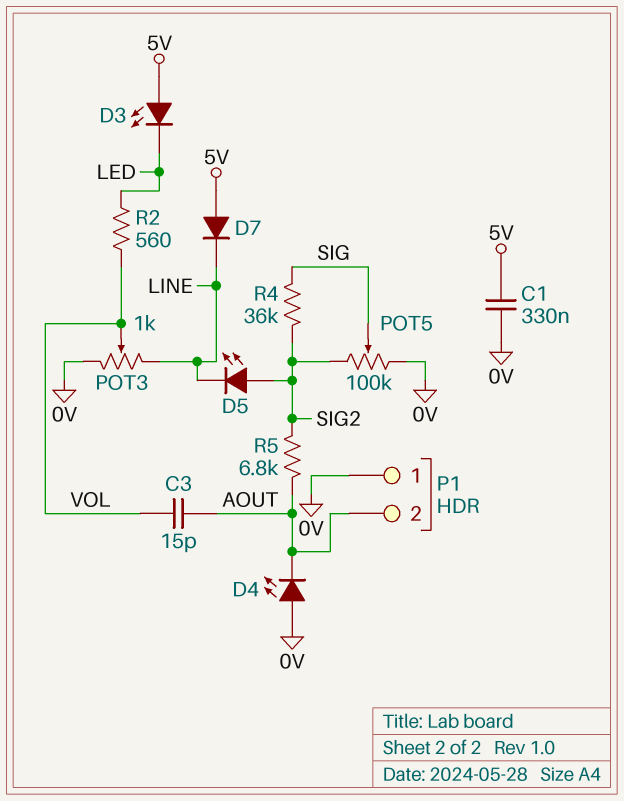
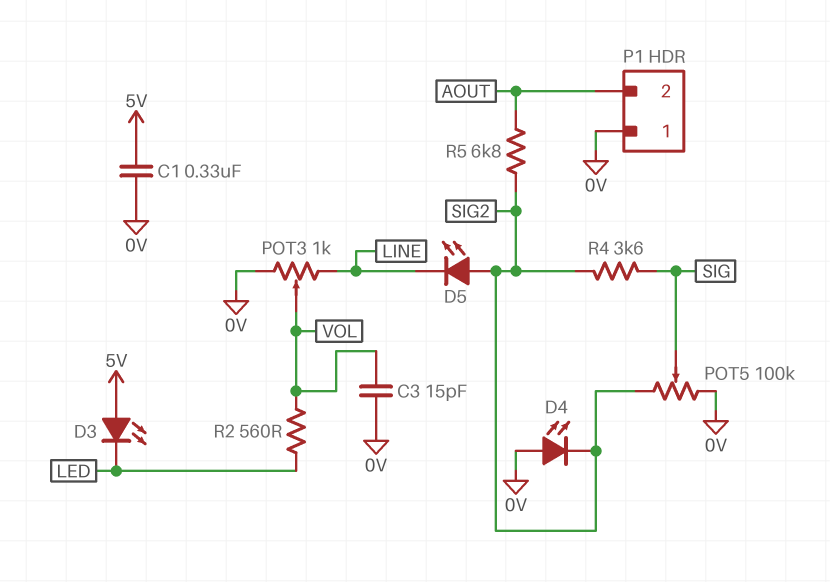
C3: 15pF (AOUT, VOL) -> 15pF (0V, VOL)
D4: LED (A 0V, K AOUT) -> LED (A 0V, K SIG2)
D7: diode (A 5V, K LINE) -> none
R4: 36k (SIG, SIG2) -> 3.6k (SIG, SIG2)

